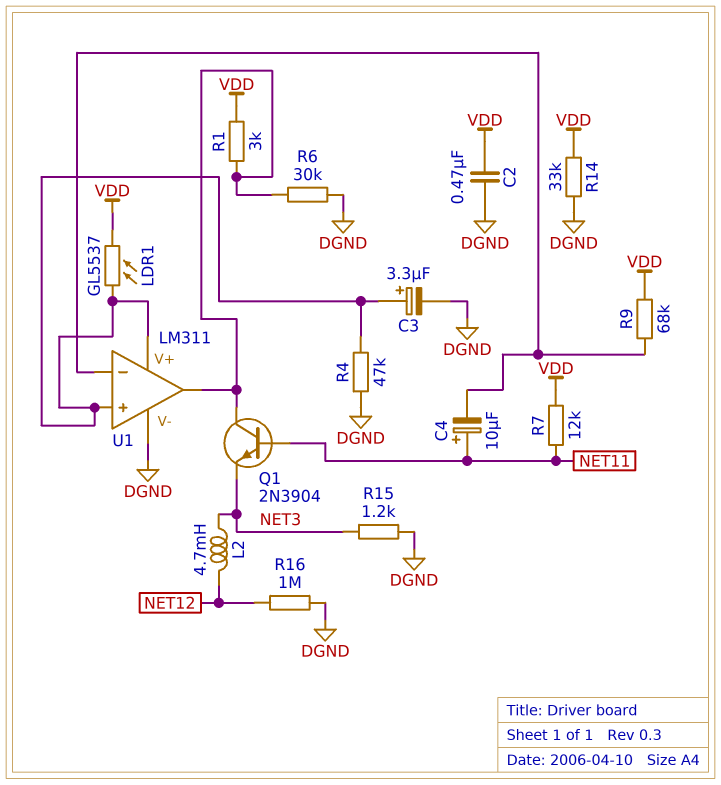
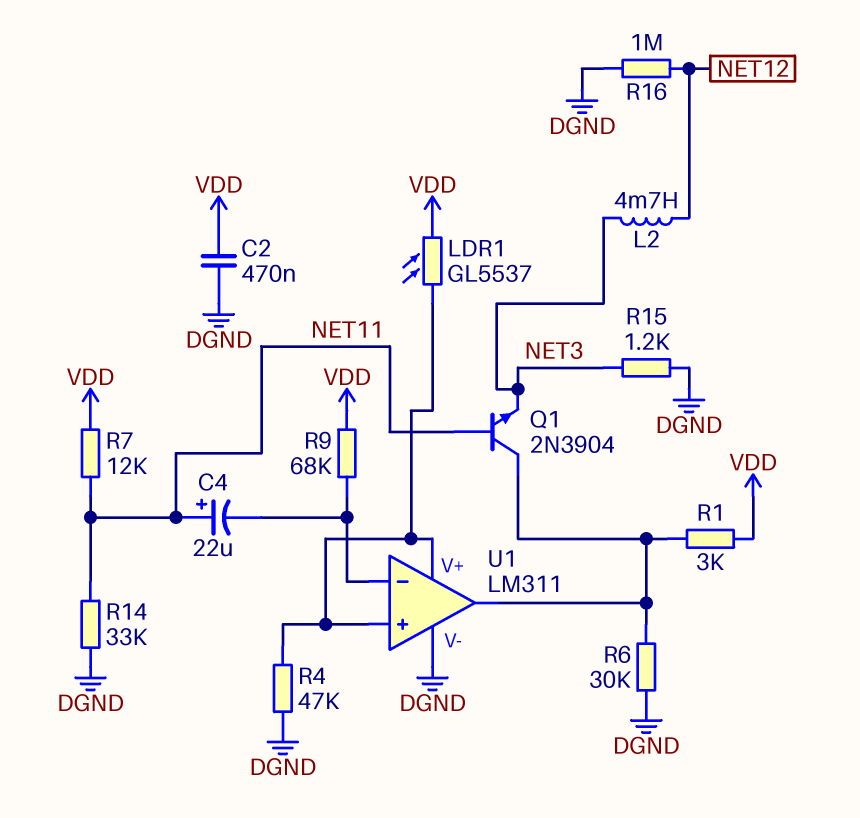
C3: 3.3uF (plus U1/V+, minus DGND) -> none
C4: 10uF (plus NET11, minus U1/in-) -> 22uF (plus NET11, minus U1/in-)
R14: 33k (DGND, VDD) -> 33k (DGND, NET11)

